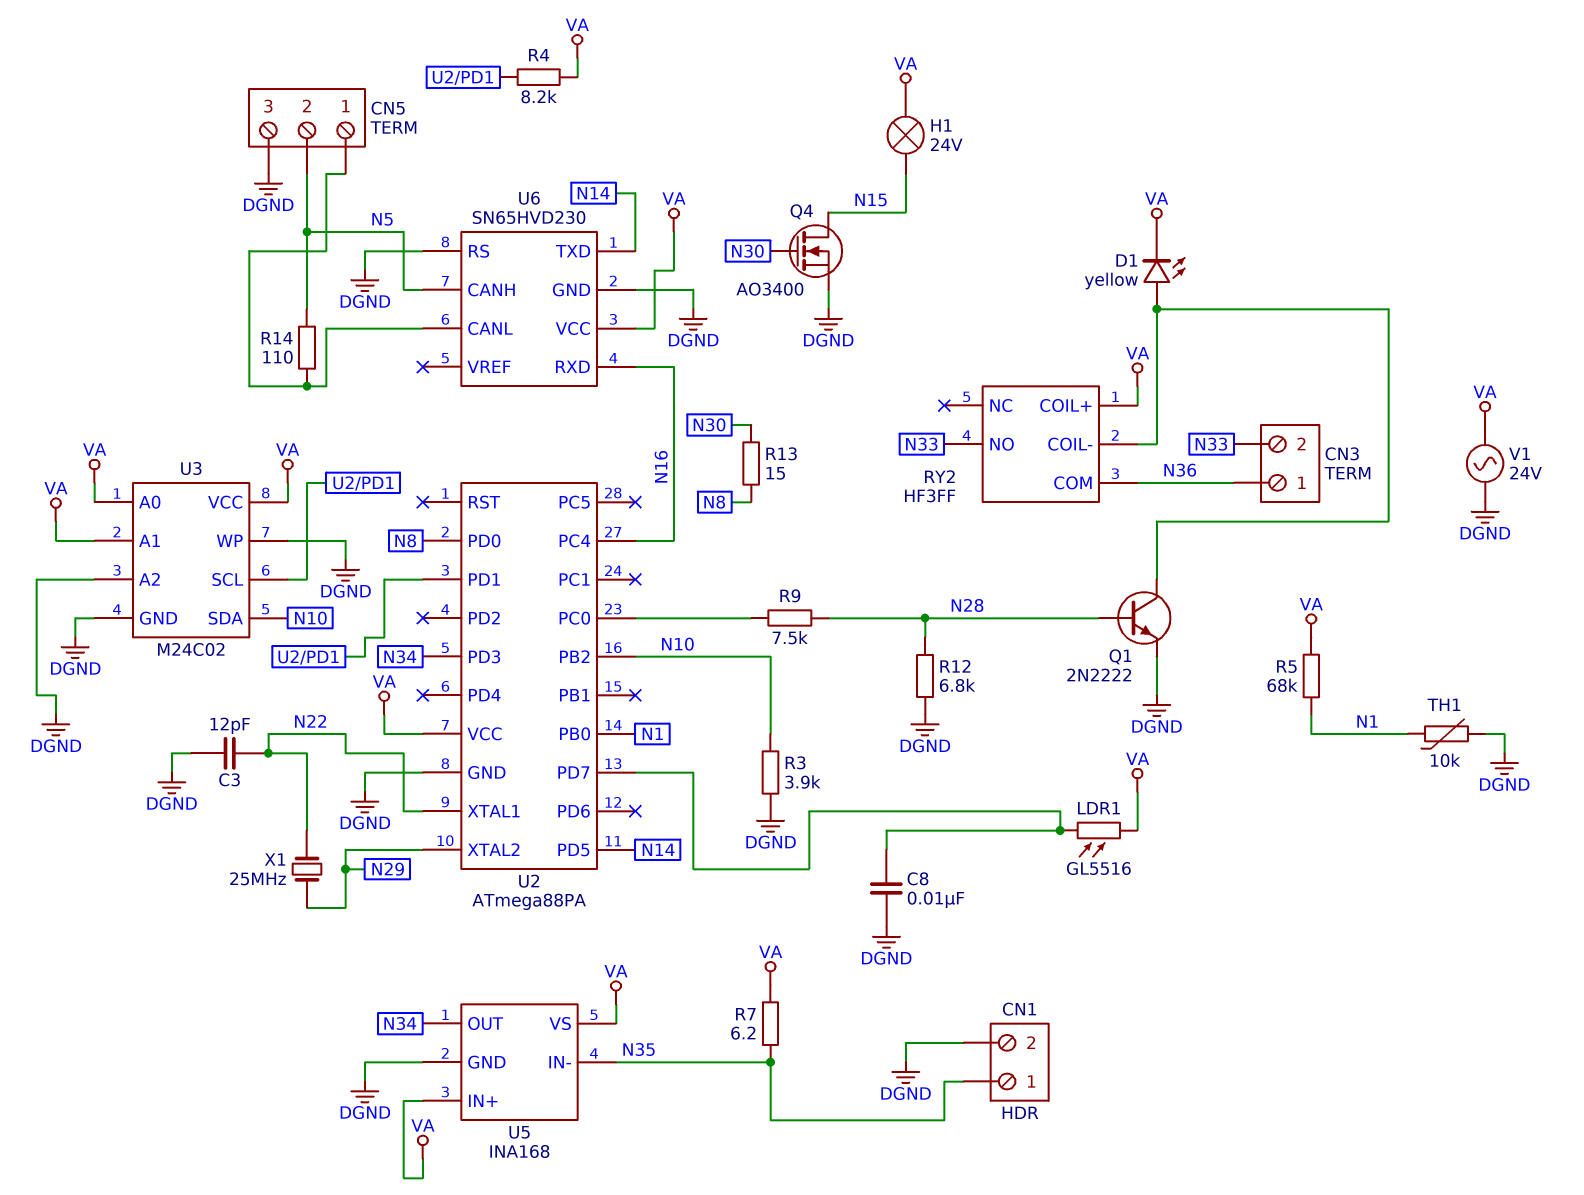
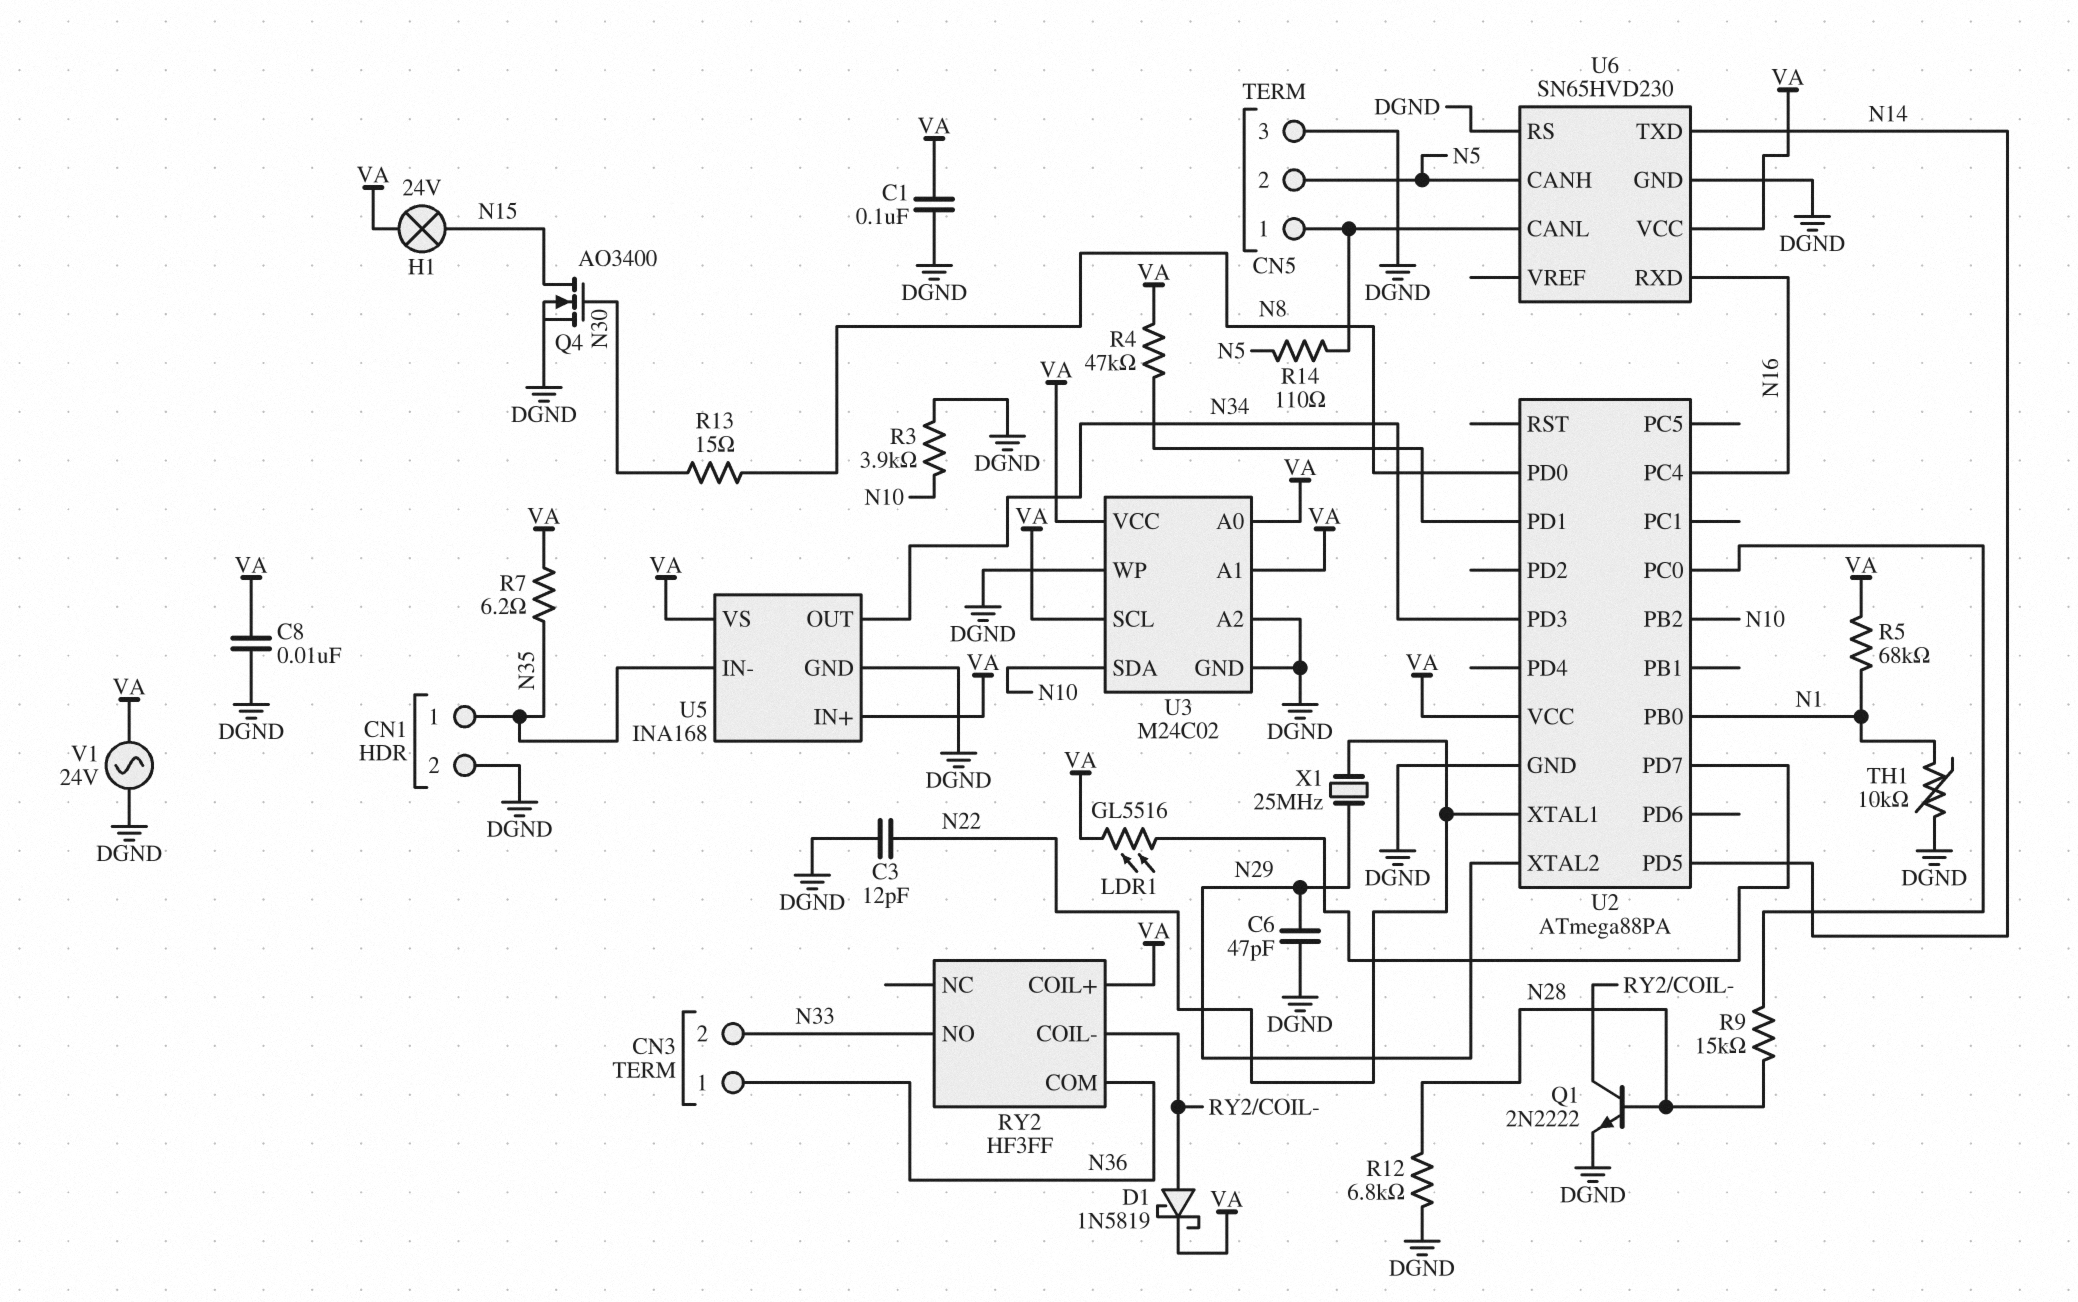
C1: none -> 100nF (DGND, VA)
C6: none -> 47pF (DGND, N29)
C8: 10nF (DGND, U2/PD7) -> 10nF (DGND, VA)
D1: LED yellow (A RY2/COIL-, K VA) -> schottky 1N5819 (A RY2/COIL-, K VA)
R4: 8.2k (U2/PD1, VA) -> 47k (U2/PD1, VA)
R9: 7.5k (N28, U2/PC0) -> 15k (N28, U2/PC0)
U3 pin SCL: U2/PD1 -> VA

